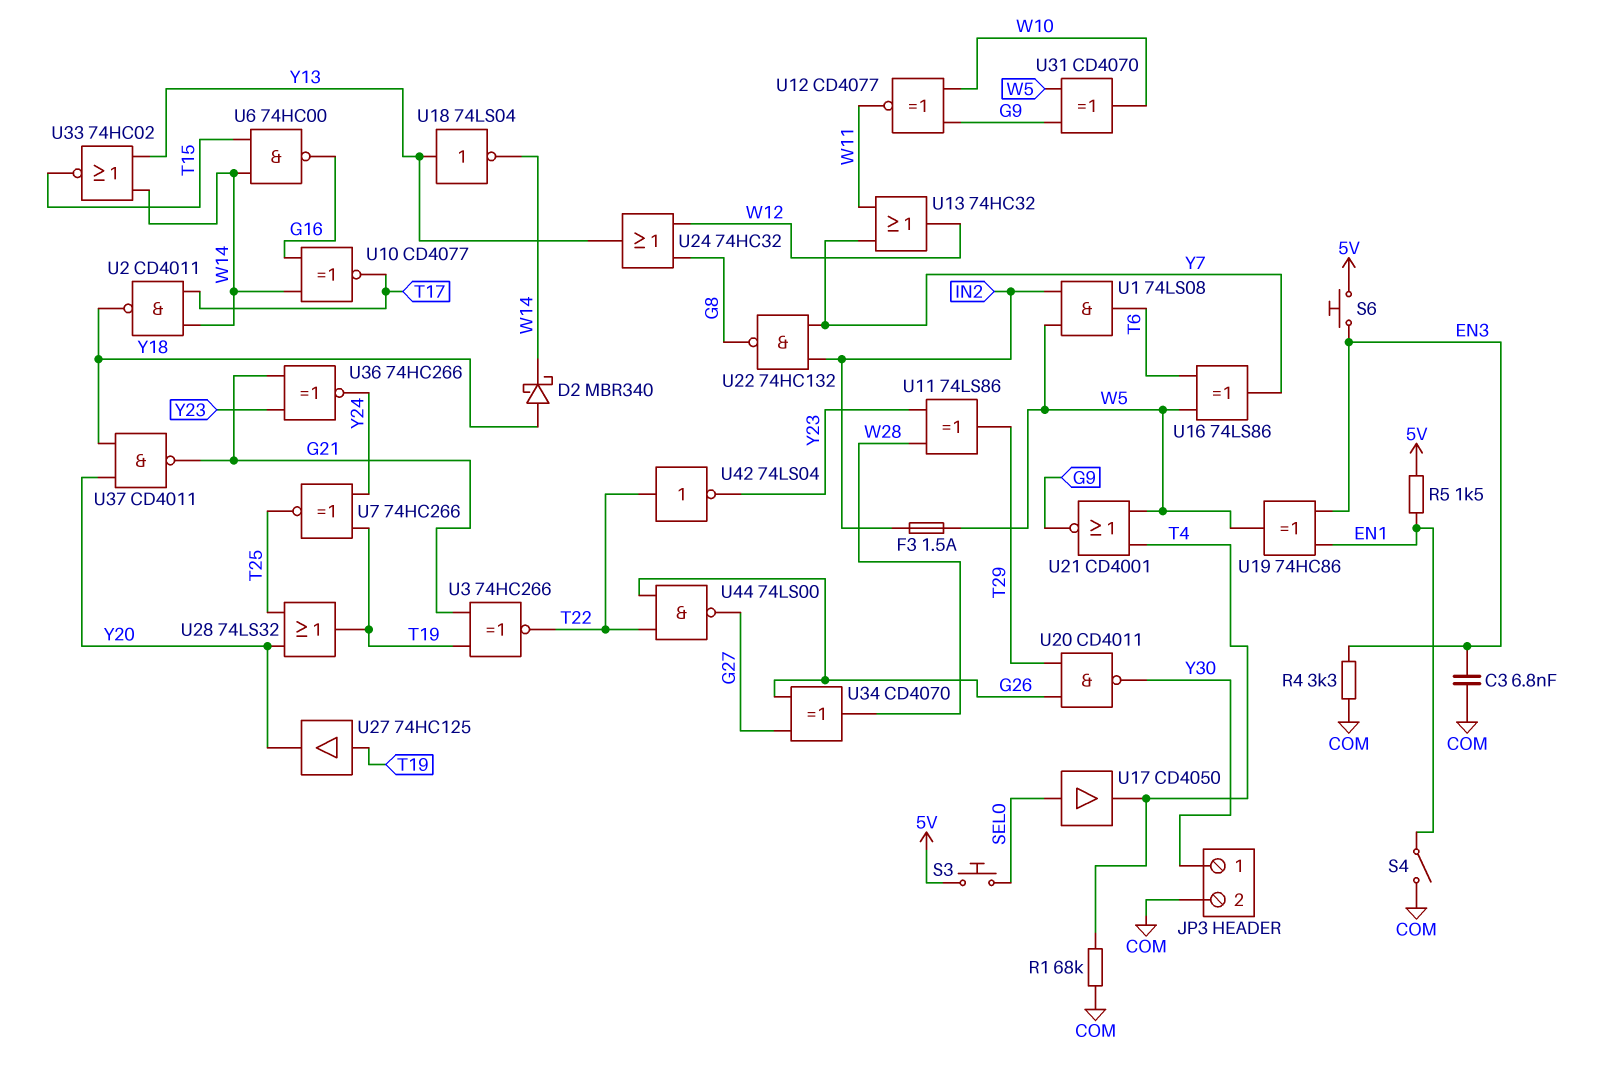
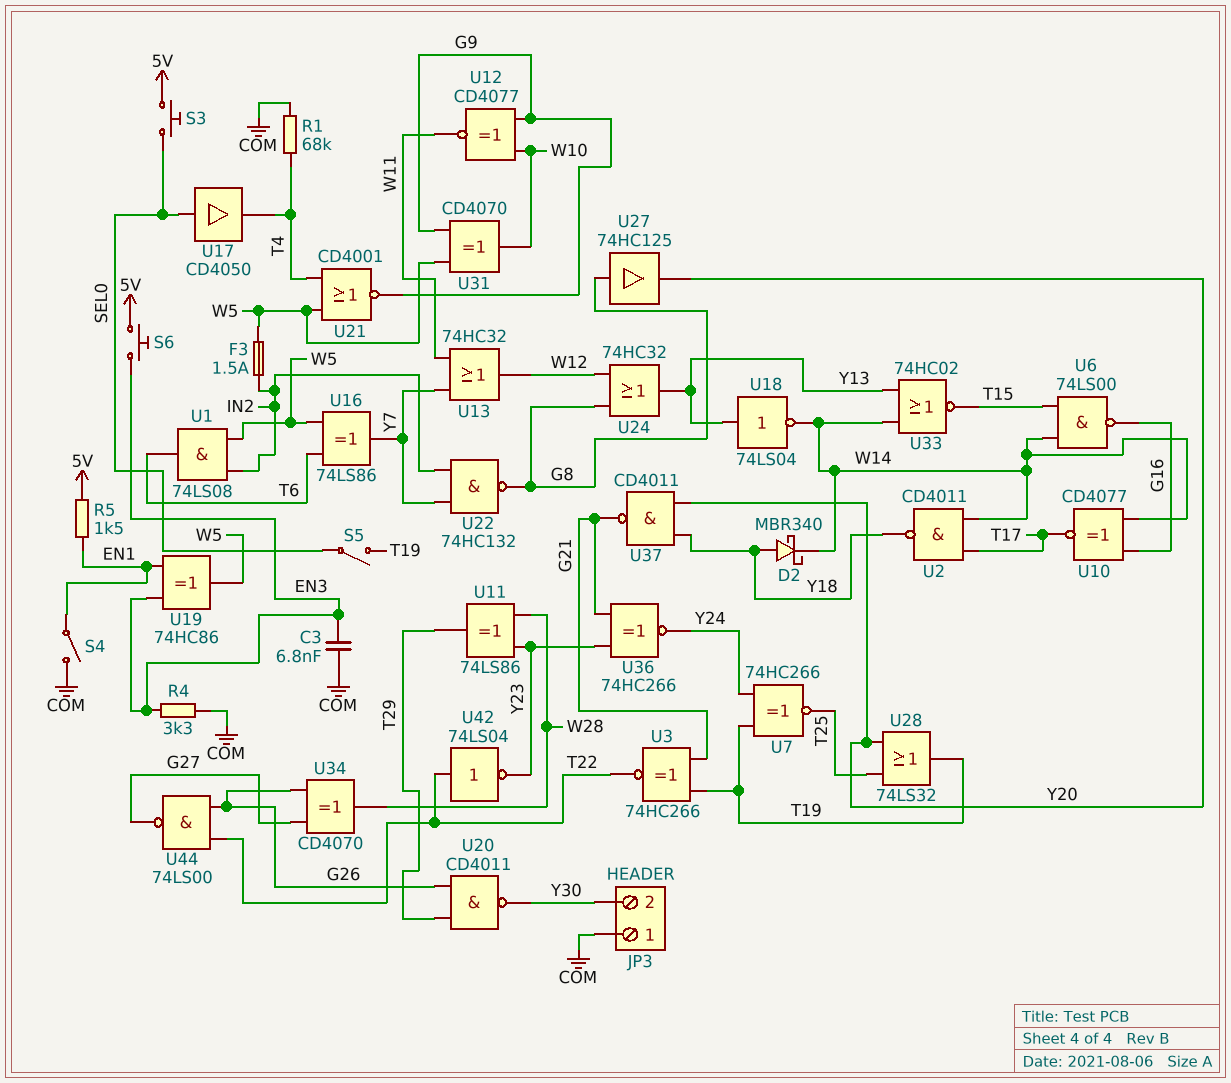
JP3 pin 1: Y30 -> COM
JP3 pin 2: COM -> Y30
S5: none -> switch (SEL0, T19)
U6: NAND 74HC00 (in T15, in W14, out G16) -> NAND 74LS00 (in T15, in W14, out G16)
U27: buffer 74HC125 (in T19, out Y20) -> buffer 74HC125 (in G8, out Y20)

